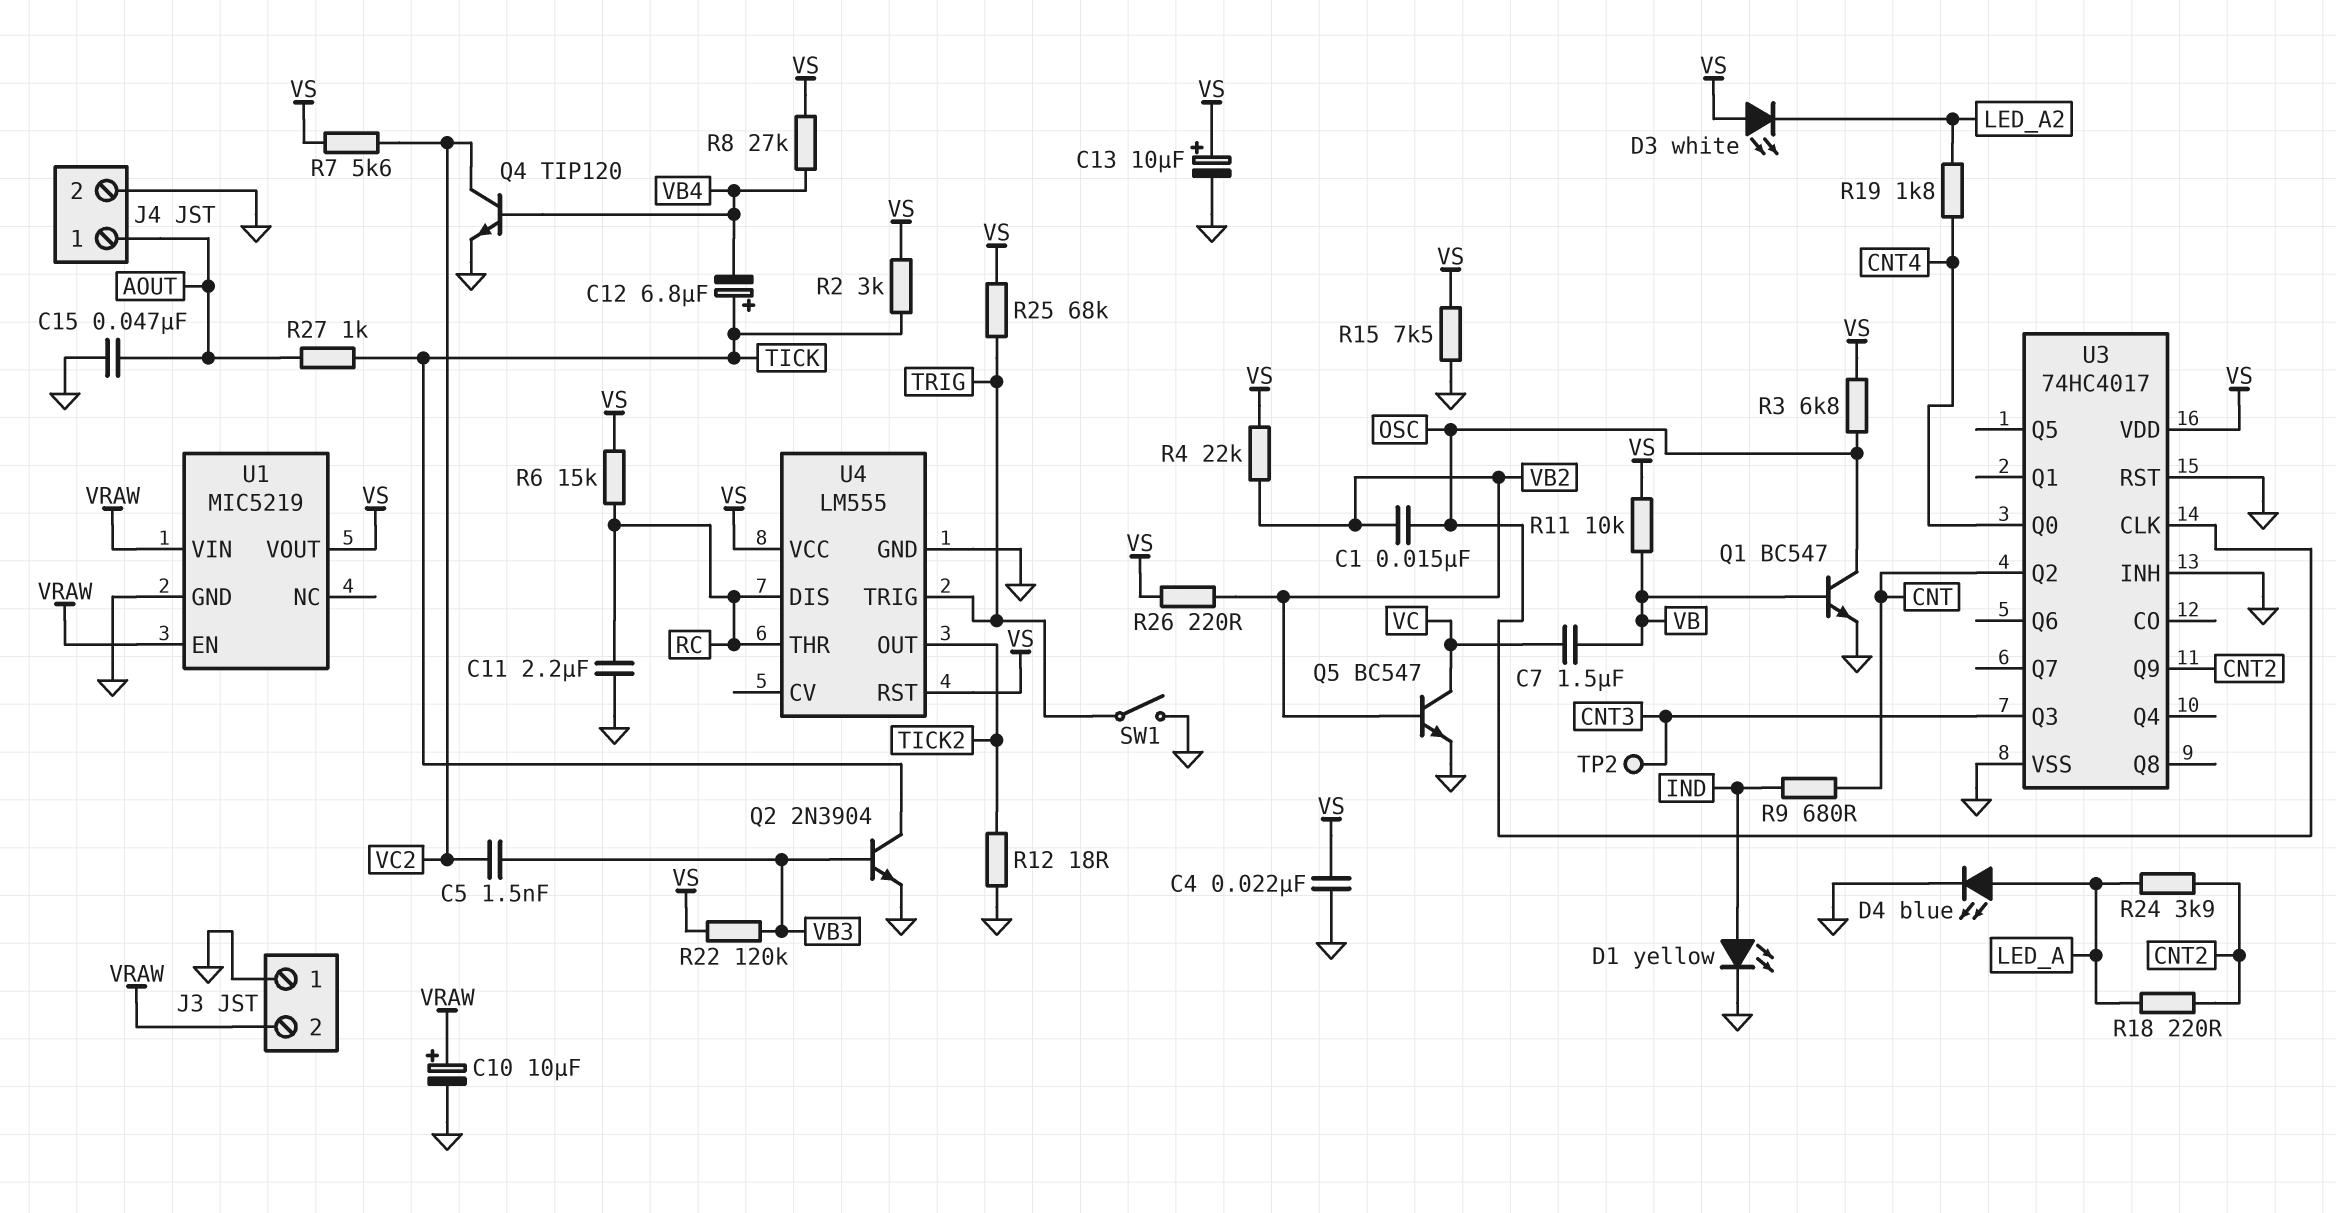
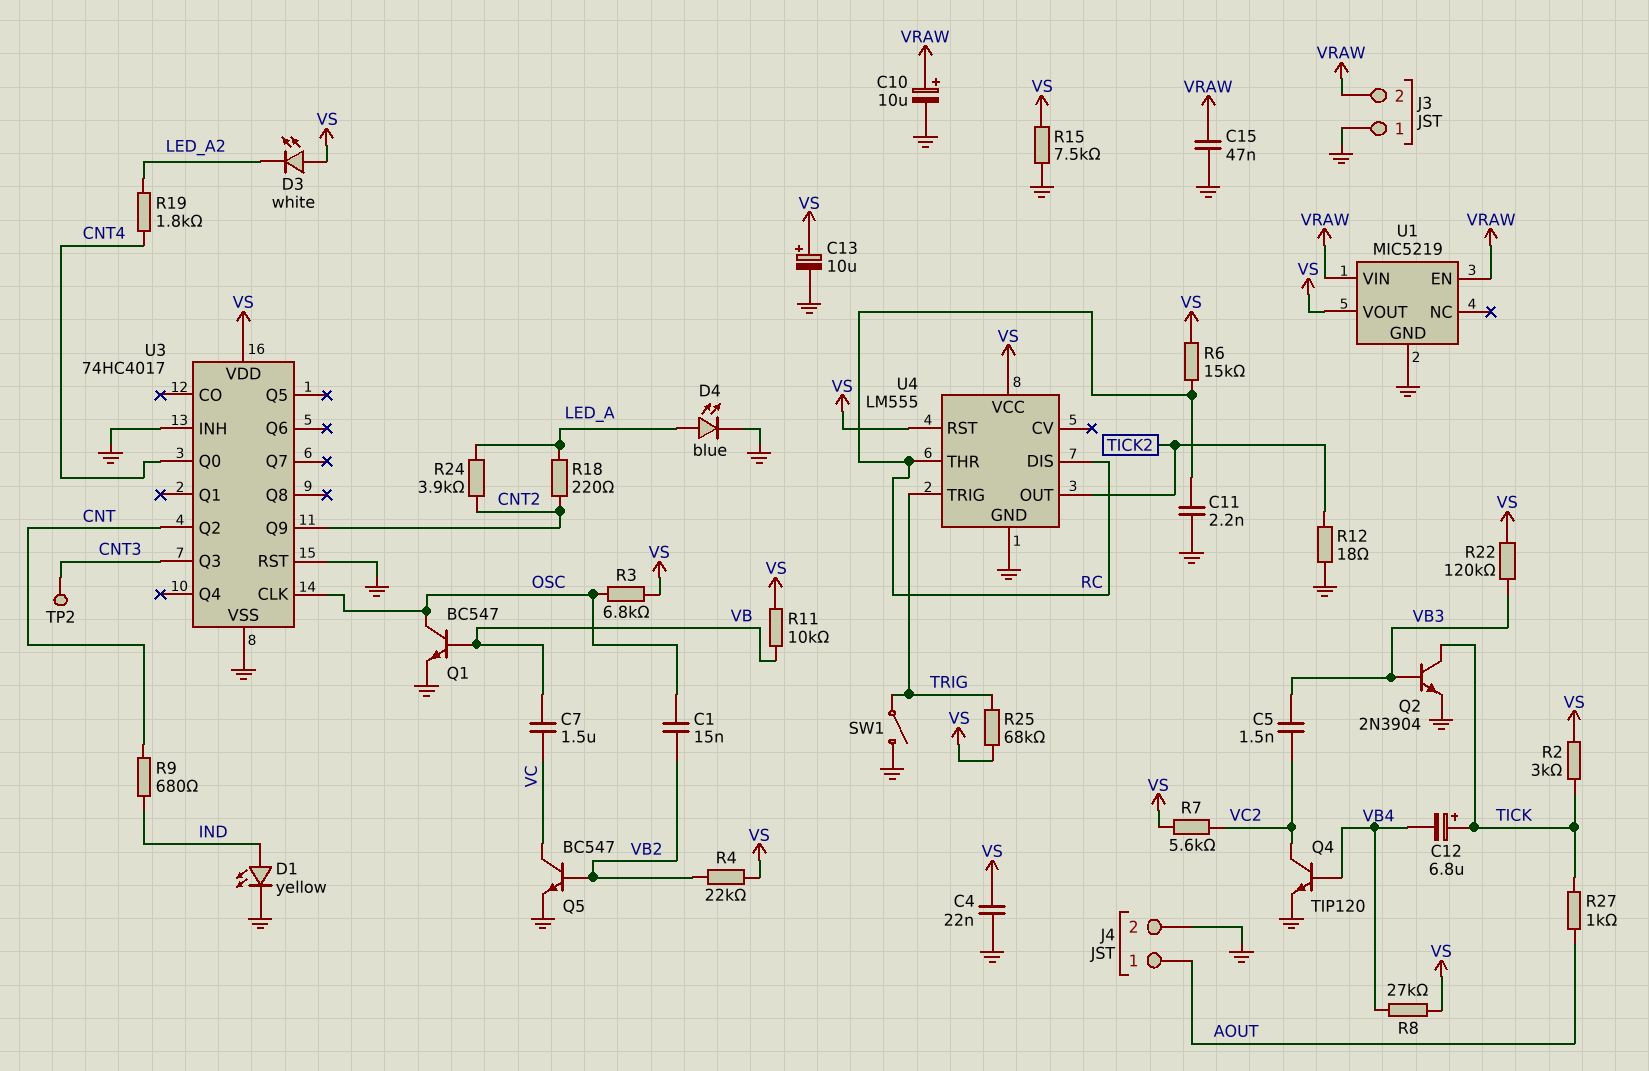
C11: 2.2uF (GND, RC) -> 2.2nF (GND, RC)
C15: 47nF (AOUT, GND) -> 47nF (GND, VRAW)
R26: 220 (VB2, VS) -> none

